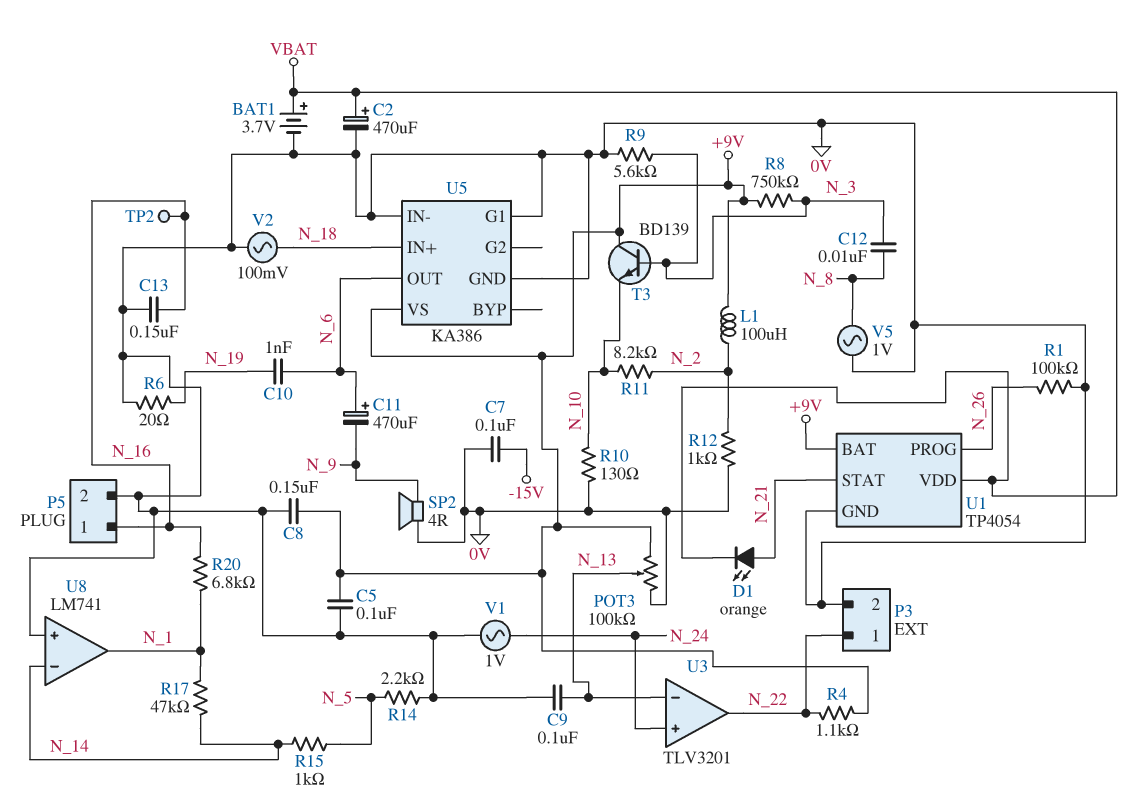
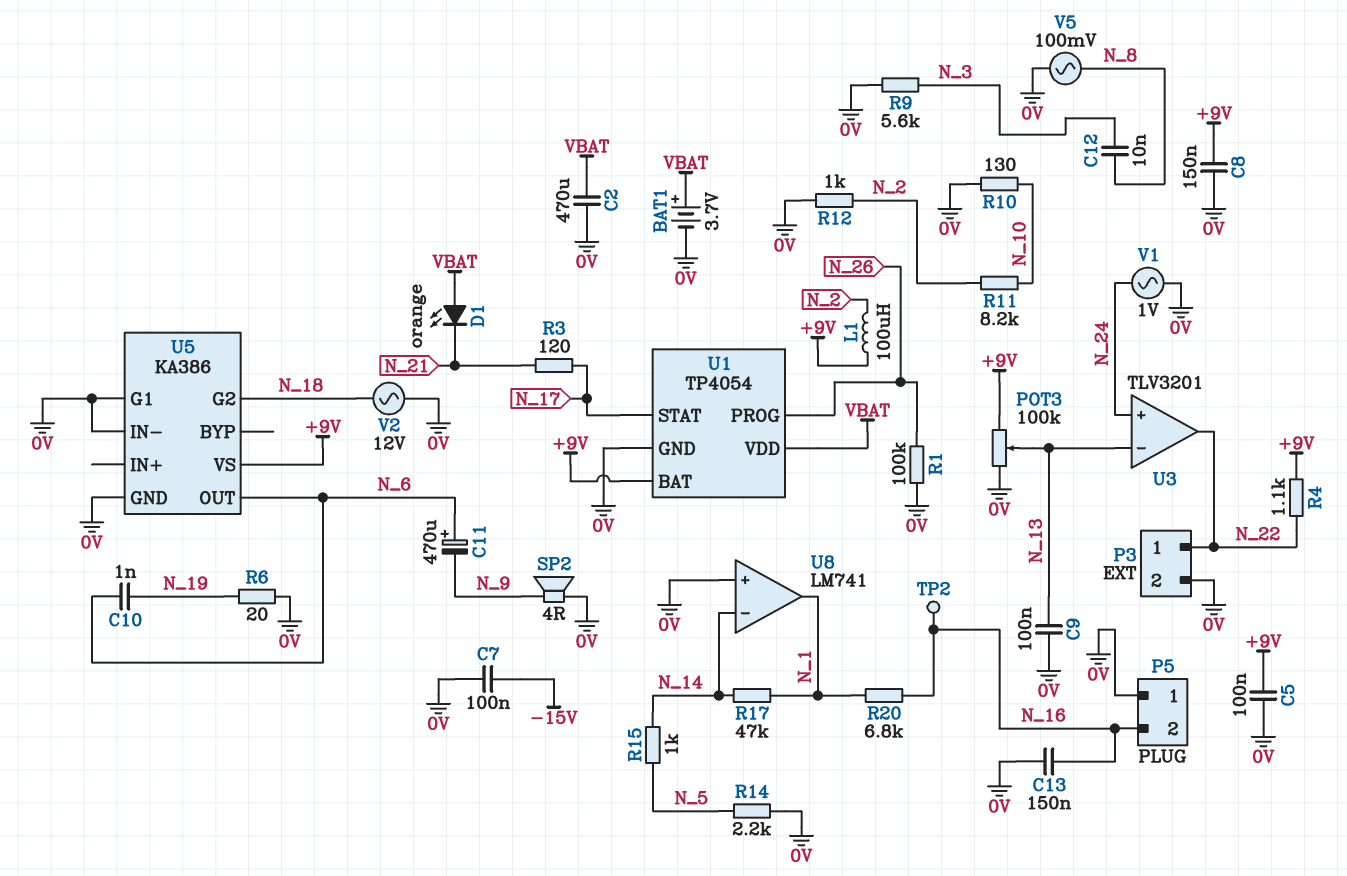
C2: 470uF (plus VBAT, minus 0V) -> 470uF (0V, VBAT)
D1: LED orange (A N_21, K VBAT) -> LED orange (A VBAT, K N_21)
P5 pin 1: N_16 -> 0V
P5 pin 2: 0V -> N_16
R3: none -> 120 (N_17, N_21)
R8: 750k (+9V, N_3) -> none
T3: NPN BD139 (B N_3, C +9V, E N_10) -> none
U1 pin STAT: N_21 -> N_17
U5 pin G2: none -> N_18
U5 pin IN+: N_18 -> none
V2: AC 100mV (0V, N_18) -> AC 12V (0V, N_18)
V5: AC 1V (0V, N_8) -> AC 100mV (0V, N_8)

